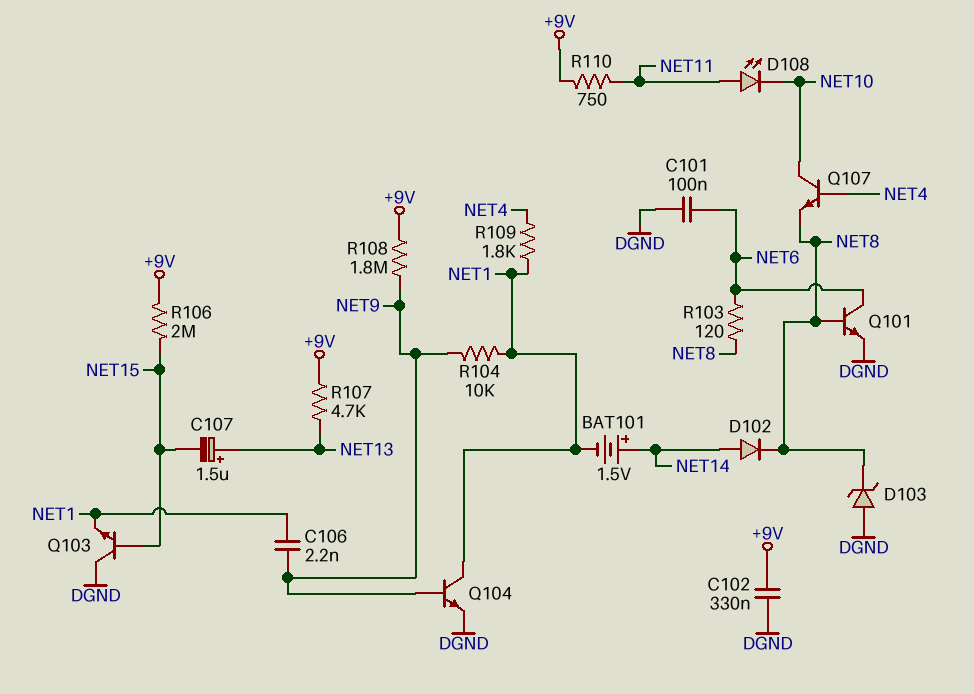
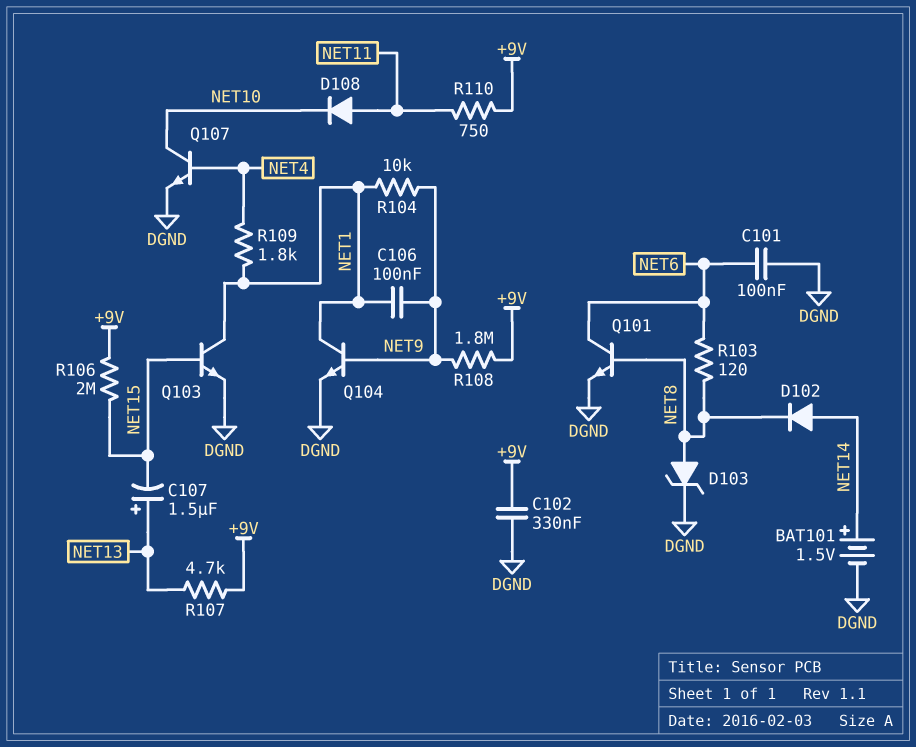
BAT101: 1.5V (plus NET14, minus NET1) -> 1.5V (plus NET14, minus DGND)
C106: 2.2nF (NET1, NET9) -> 100nF (NET1, NET9)
D103: zener (A DGND, K NET8) -> zener (A NET8, K DGND)
D108: LED (A NET11, K NET10) -> diode (A NET11, K NET10)
Q103: NPN (B NET15, C DGND, E NET1) -> NPN (B NET15, C NET1, E DGND)
Q107: NPN (B NET4, C NET10, E NET8) -> NPN (B NET4, C NET10, E DGND)

